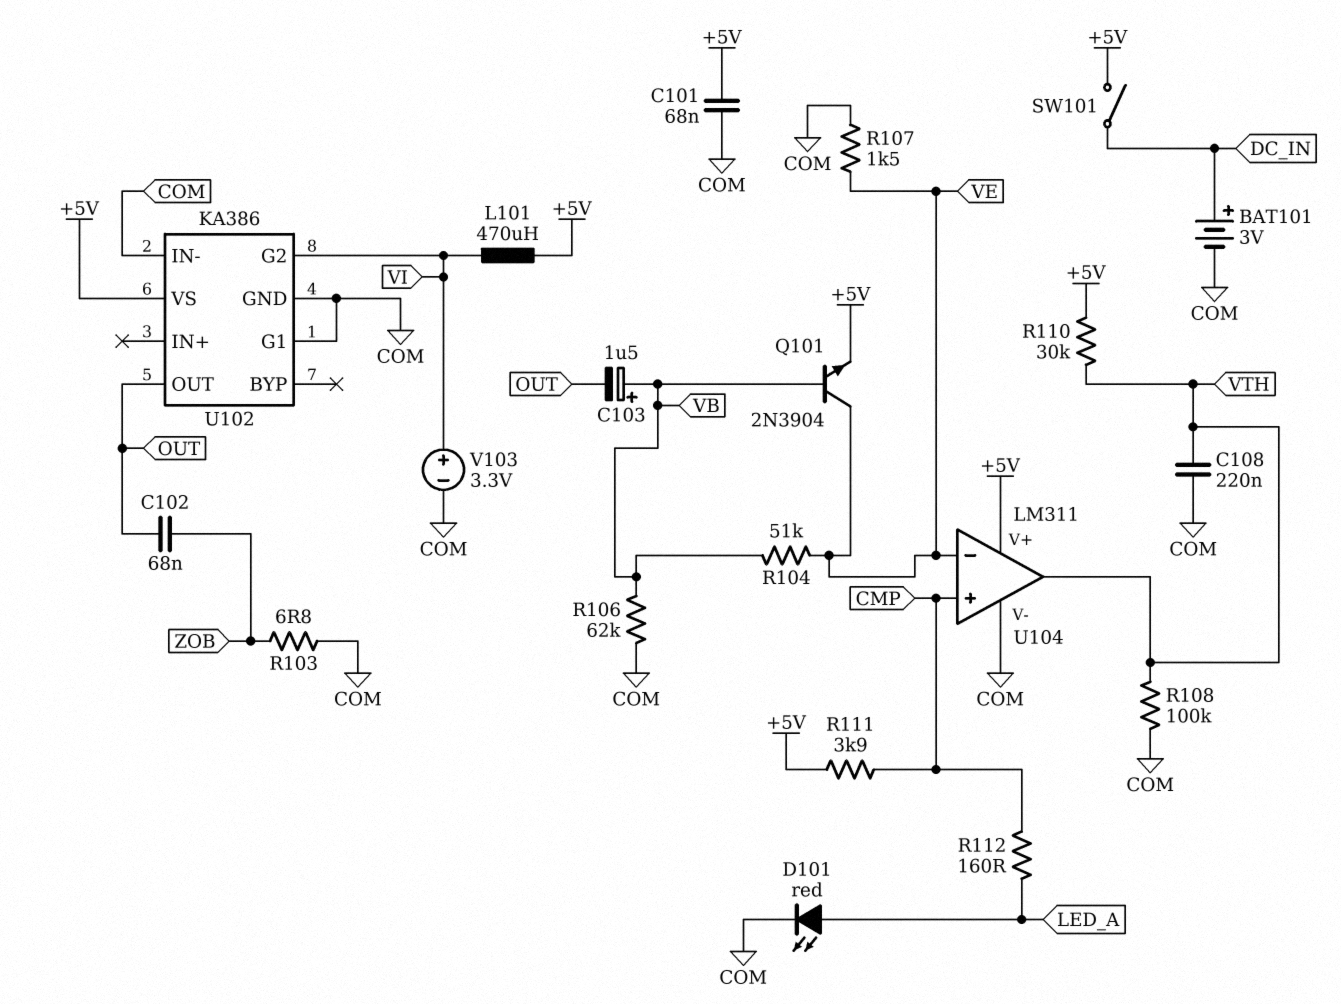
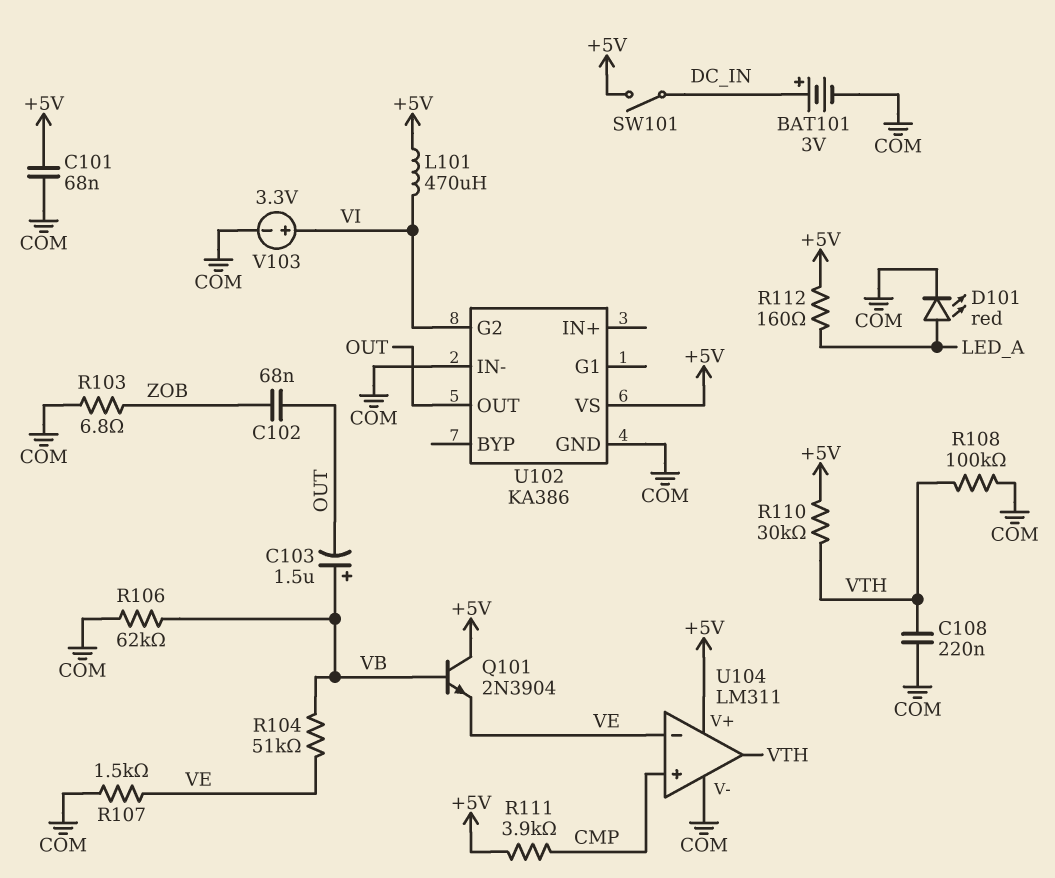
Q101: NPN 2N3904 (B VB, C VE, E +5V) -> NPN 2N3904 (B VB, C +5V, E VE)
R112: 160 (CMP, LED_A) -> 160 (+5V, LED_A)
U102 pin G1: COM -> none

